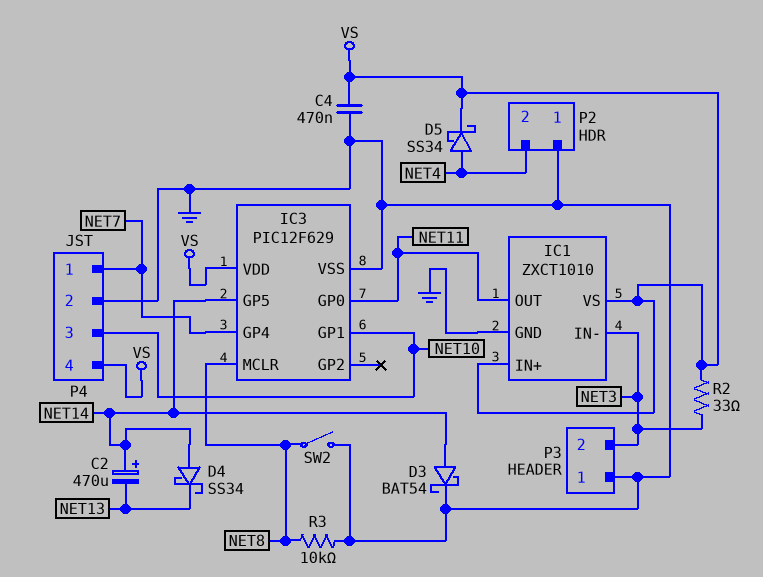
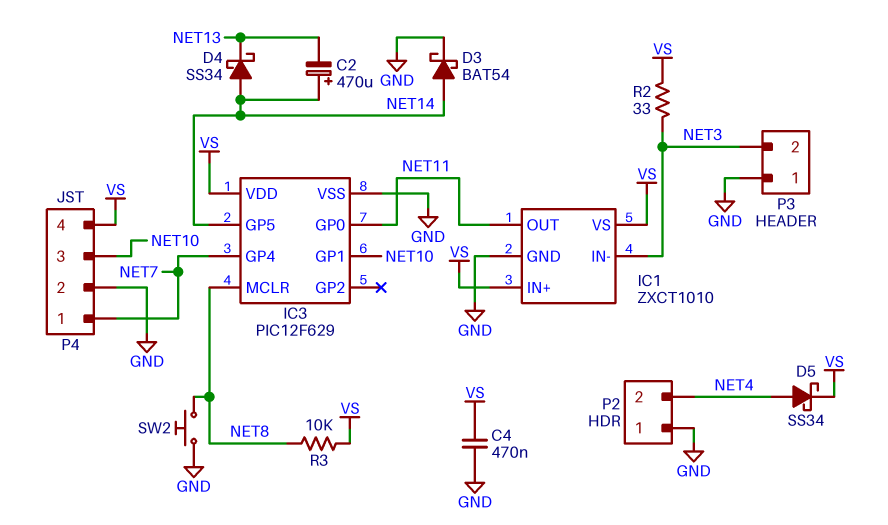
R3: 10k (GND, NET8) -> 10k (NET8, VS)
SW2: switch (GND, NET8) -> button (GND, NET8)

